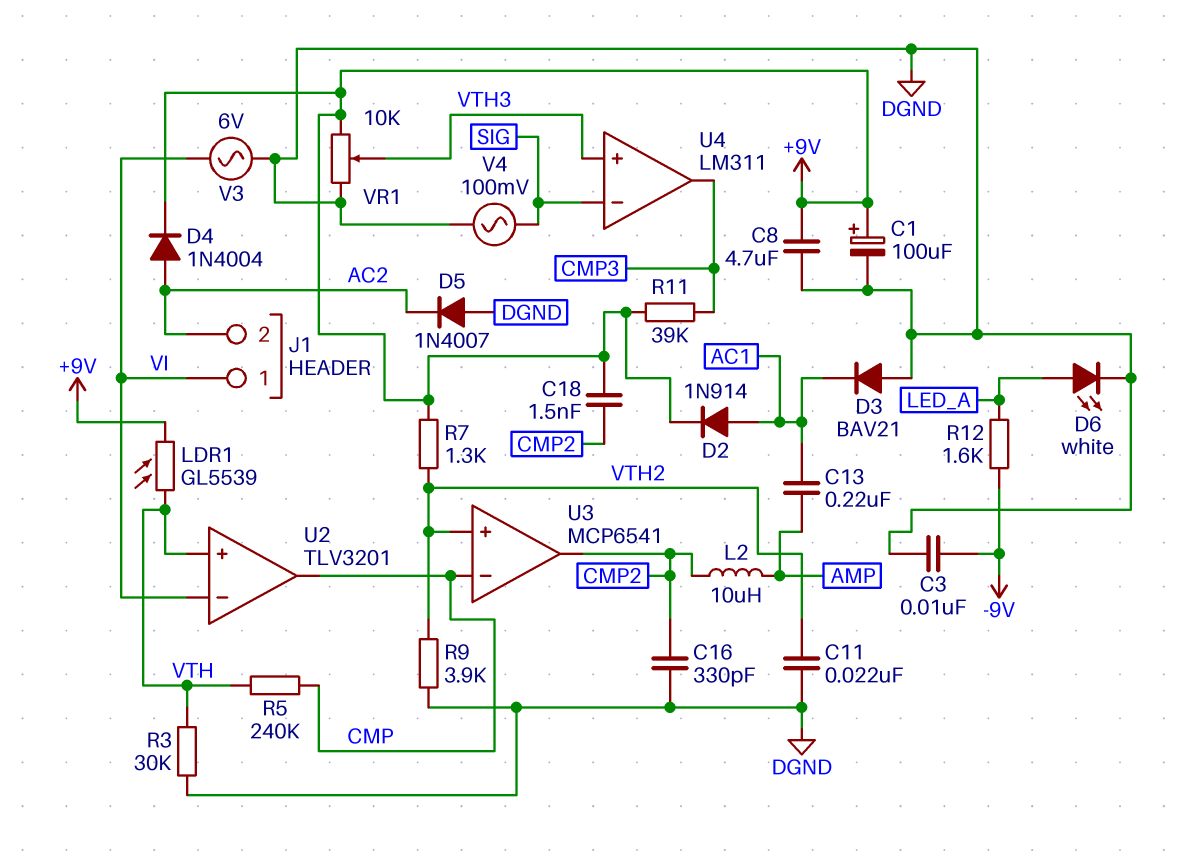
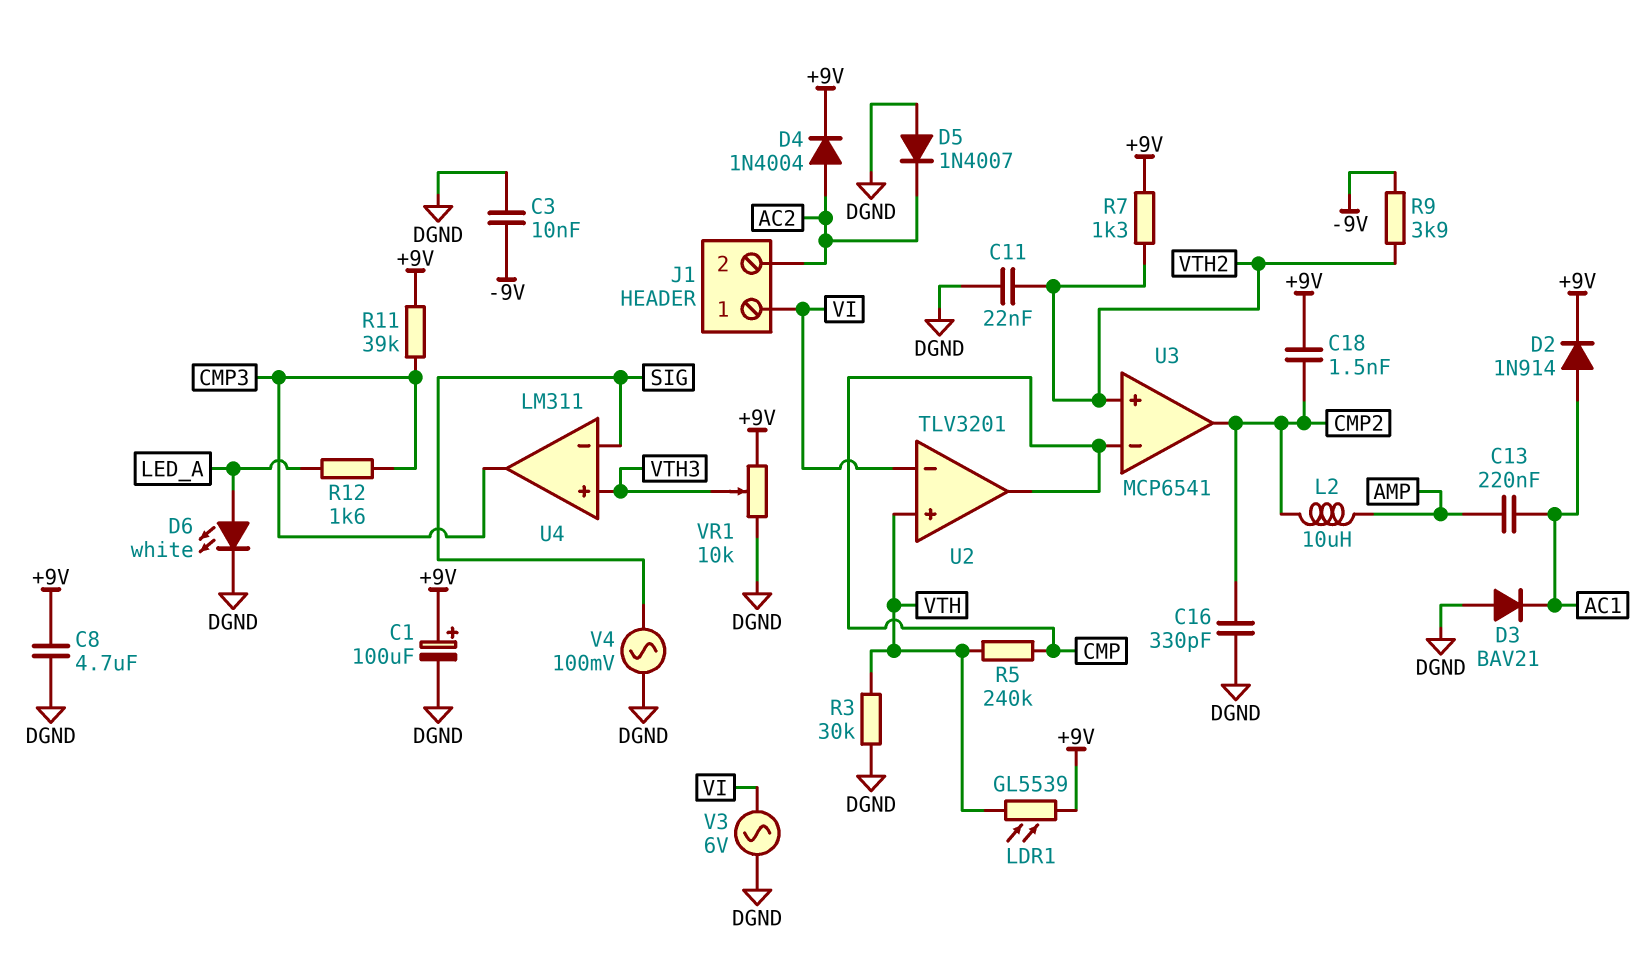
R9: 3.9k (DGND, VTH2) -> 3.9k (-9V, VTH2)
R12: 1.6k (-9V, LED_A) -> 1.6k (CMP3, LED_A)

